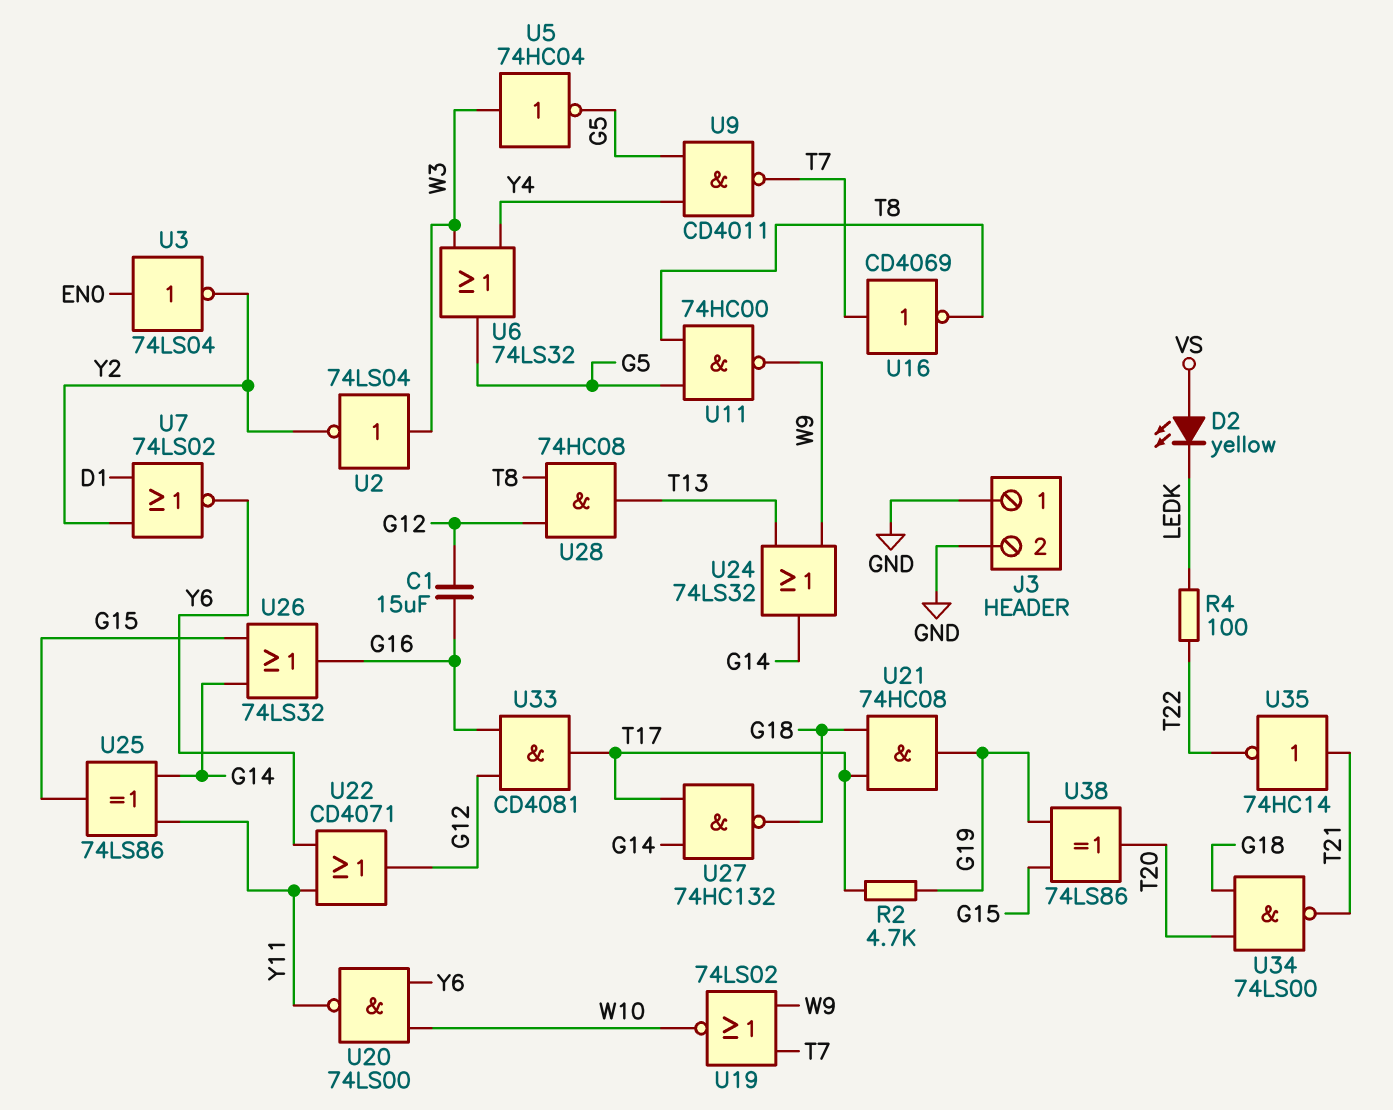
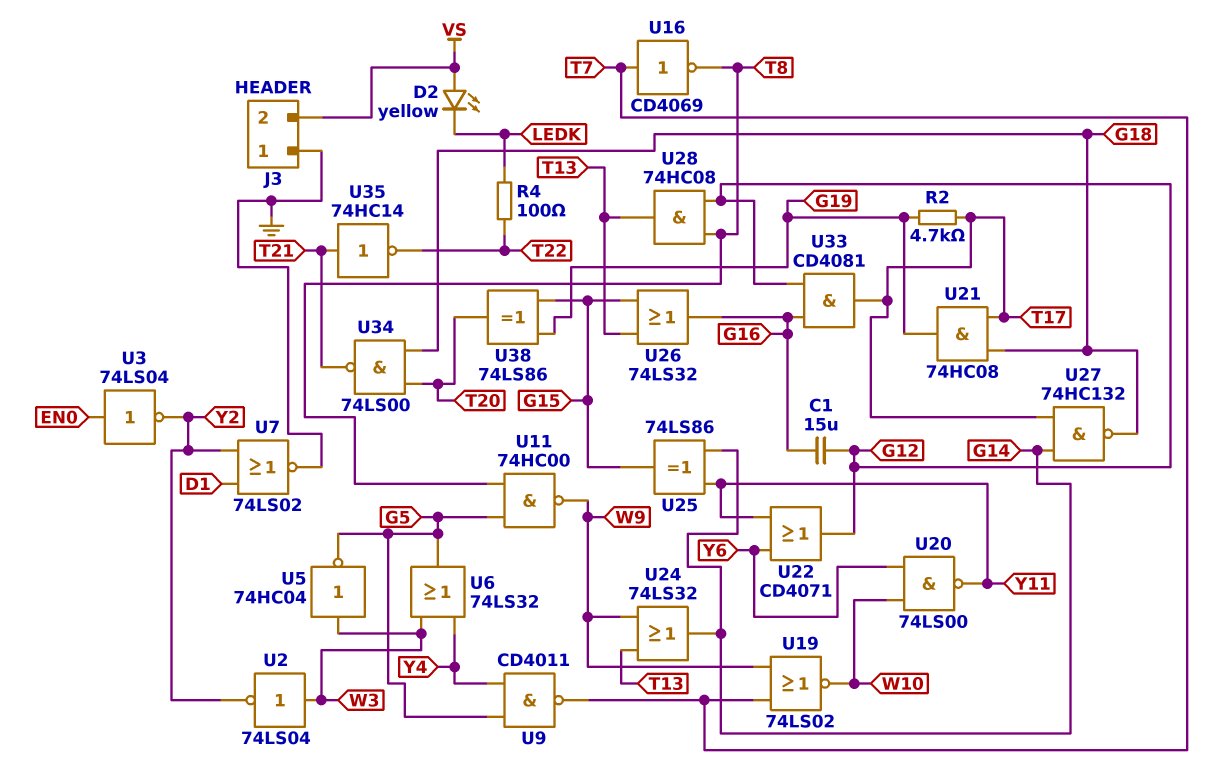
J3 pin 2: GND -> VS
U7: NOR 74LS02 (in D1, in Y2, out Y6) -> NOR 74LS02 (in D1, in Y2, out GND)
U26: OR 74LS32 (in G14, in G15, out G16) -> OR 74LS32 (in G15, in T13, out G16)

